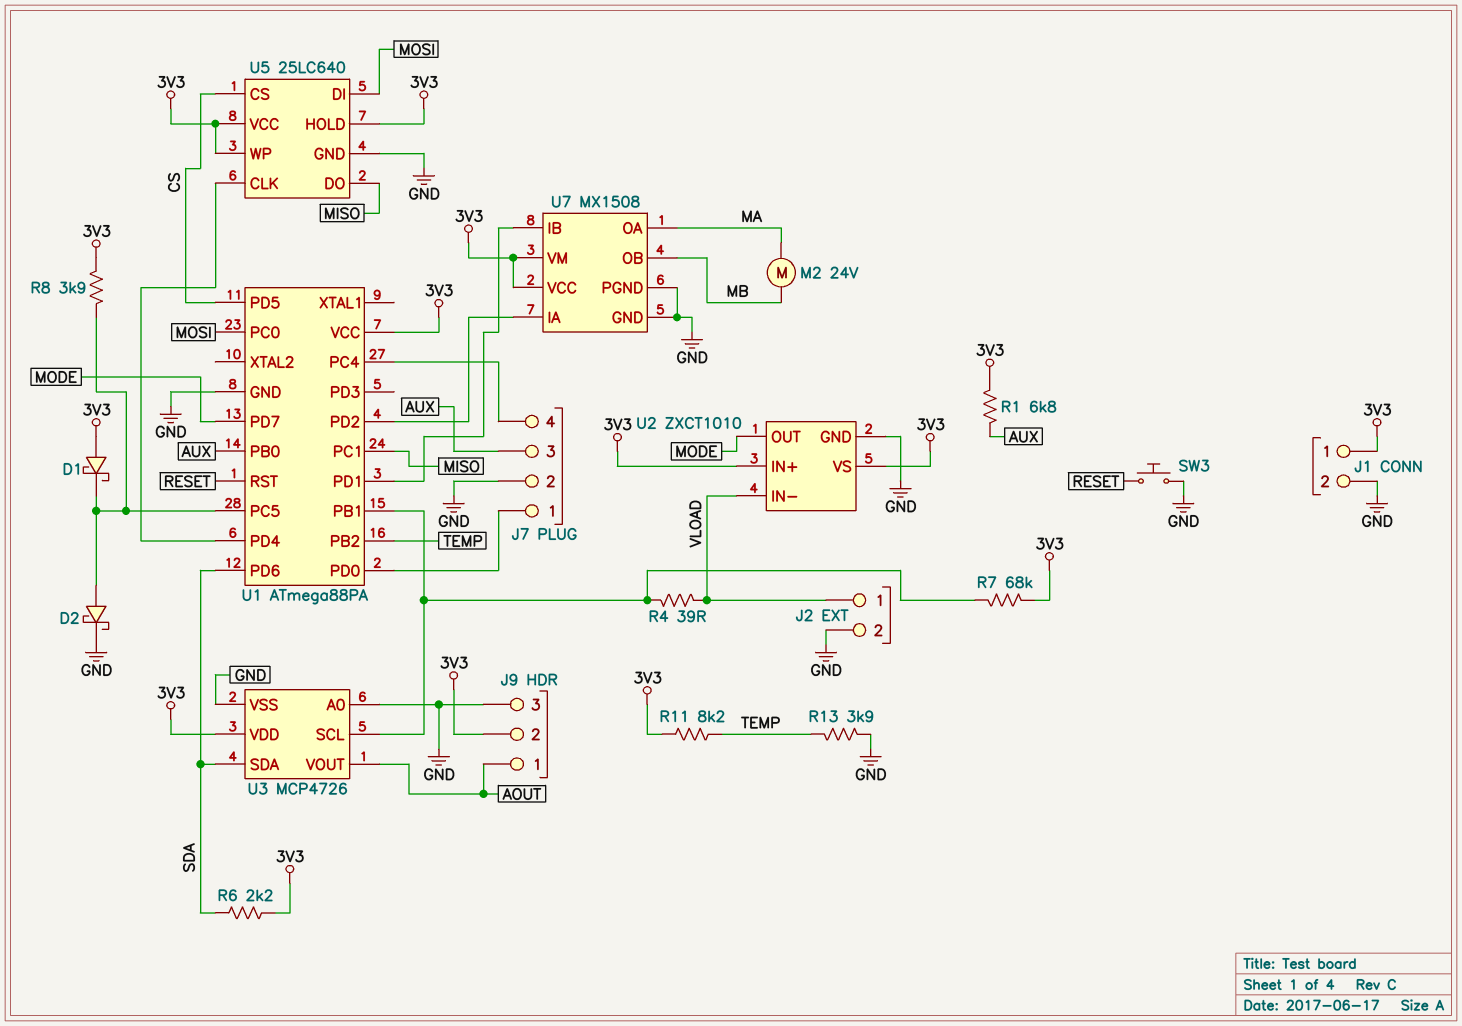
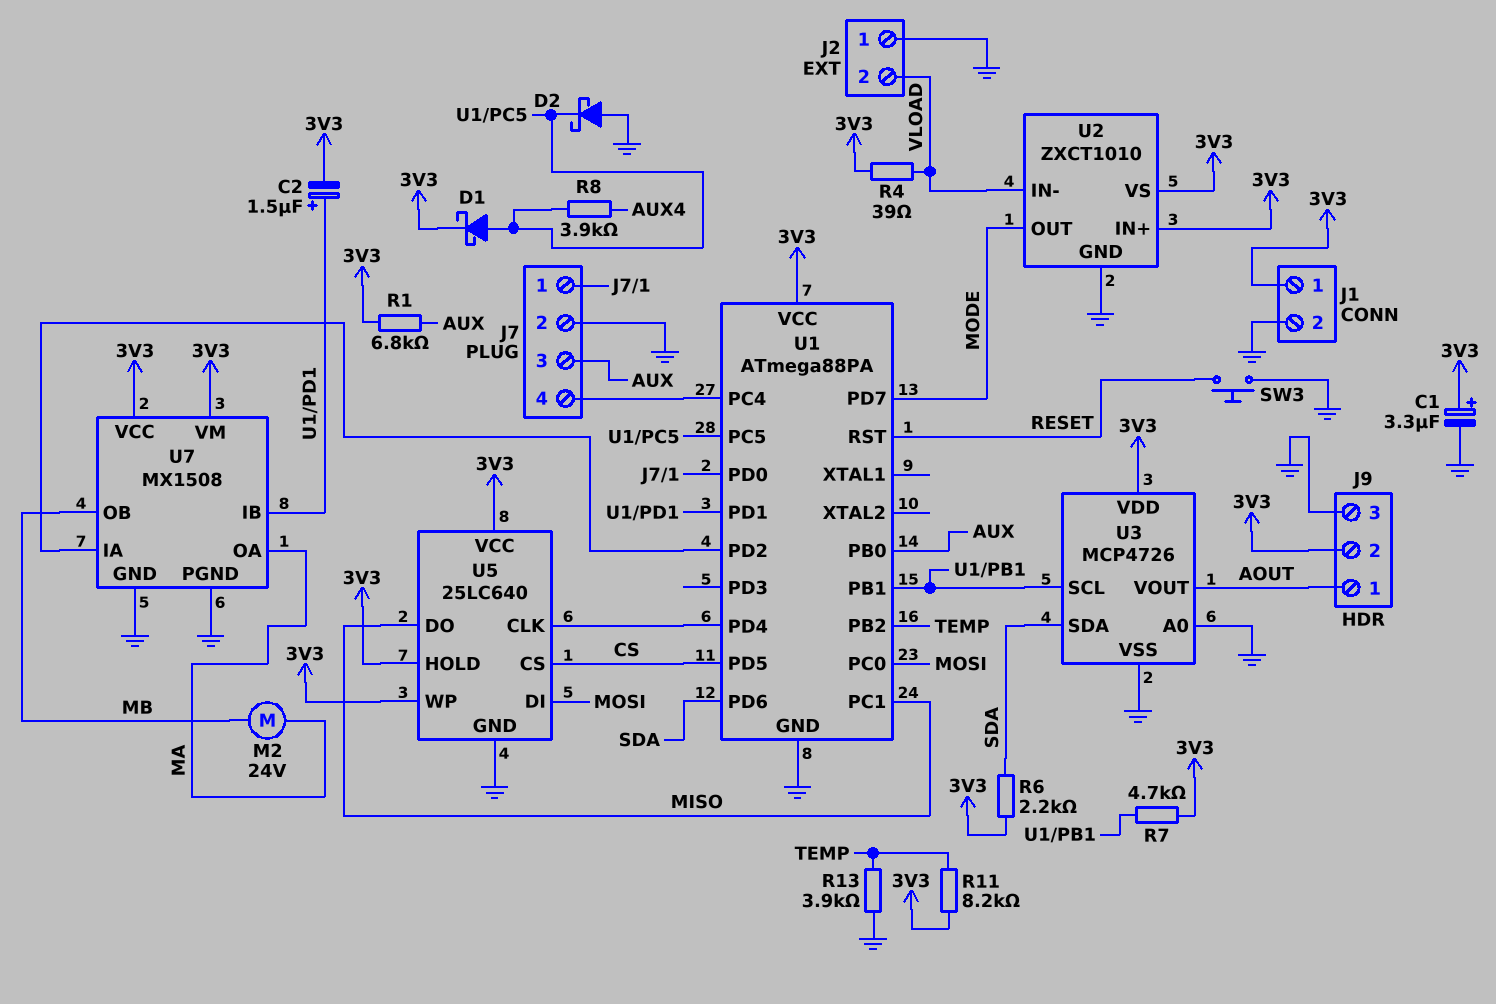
C1: none -> 3.3uF (plus 3V3, minus GND)
C2: none -> 1.5uF (plus U1/PD1, minus 3V3)
D1: schottky (A 3V3, K U1/PC5) -> schottky (A U1/PC5, K 3V3)
D2: schottky (A U1/PC5, K GND) -> schottky (A GND, K U1/PC5)
J2 pin 1: VLOAD -> GND
J2 pin 2: GND -> VLOAD
R4: 39 (U1/PB1, VLOAD) -> 39 (3V3, VLOAD)
R7: 68k (3V3, U1/PB1) -> 4.7k (3V3, U1/PB1)
R8: 3.9k (3V3, U1/PC5) -> 3.9k (AUX4, U1/PC5)

